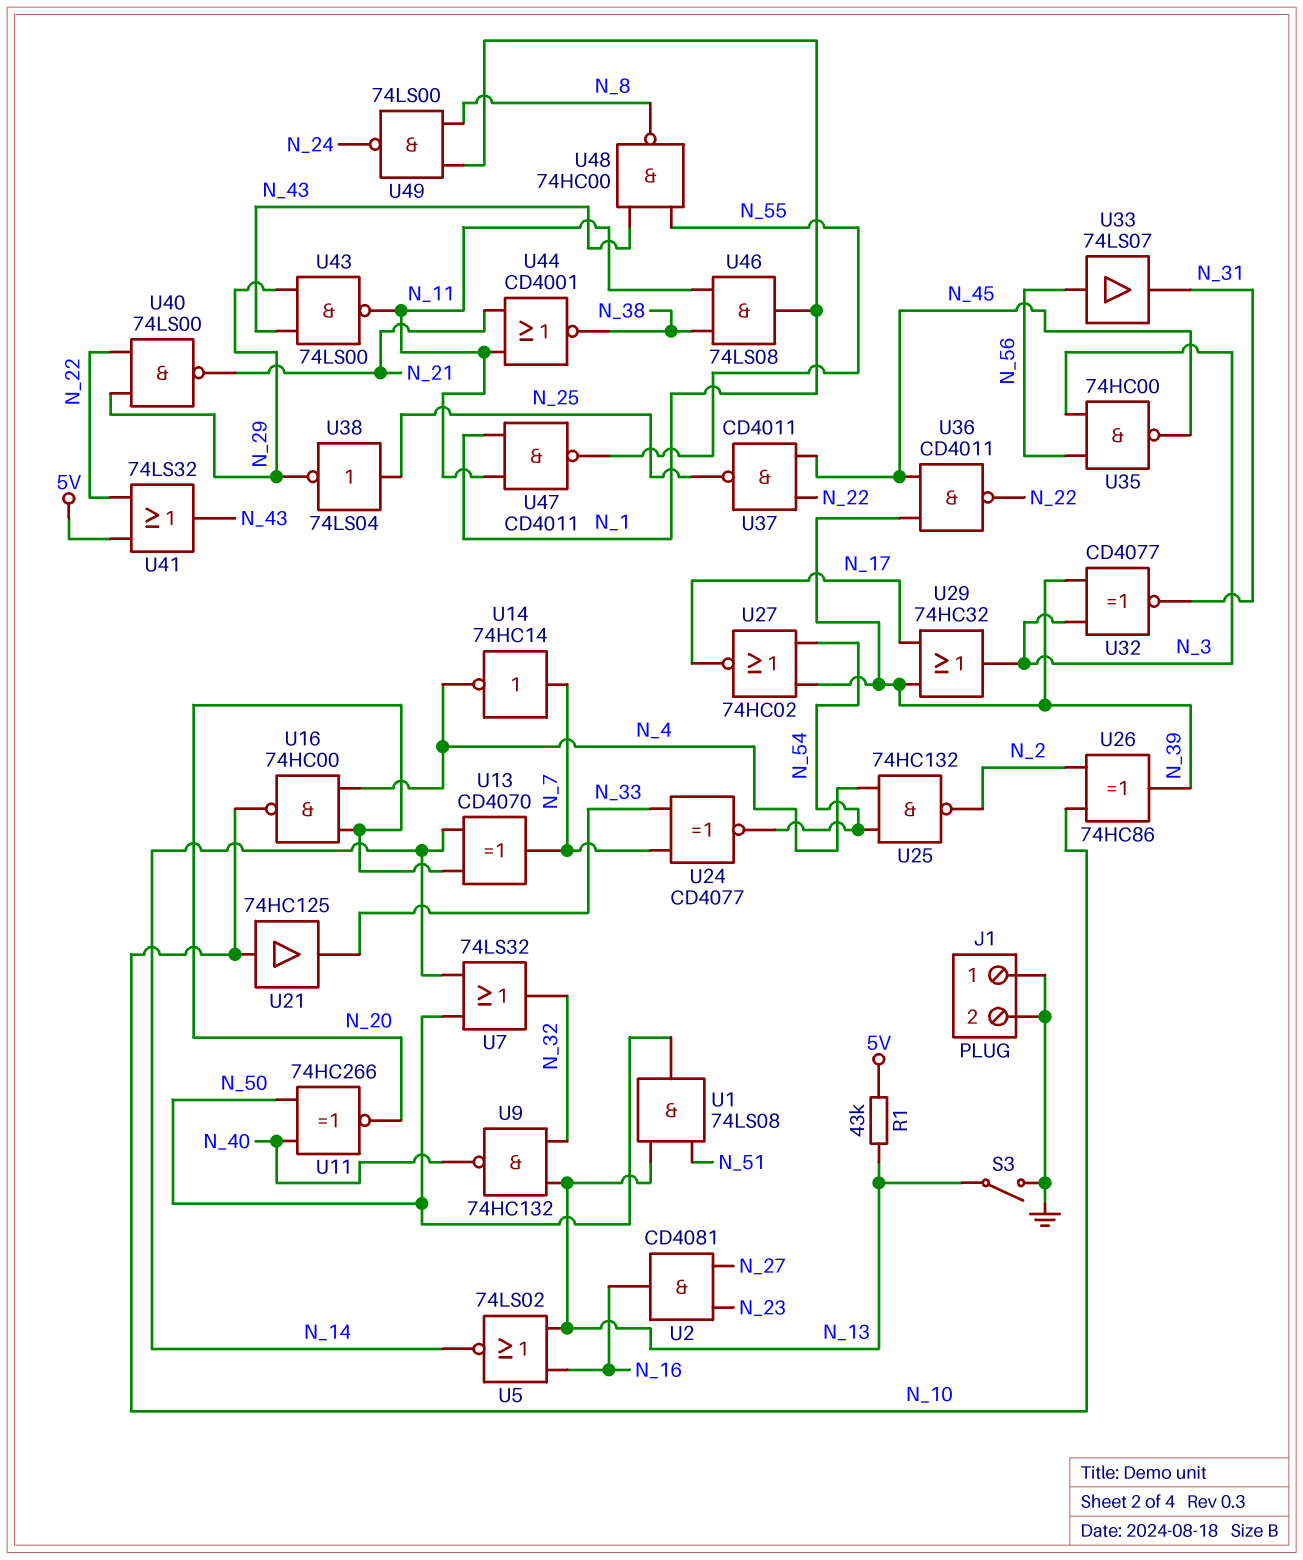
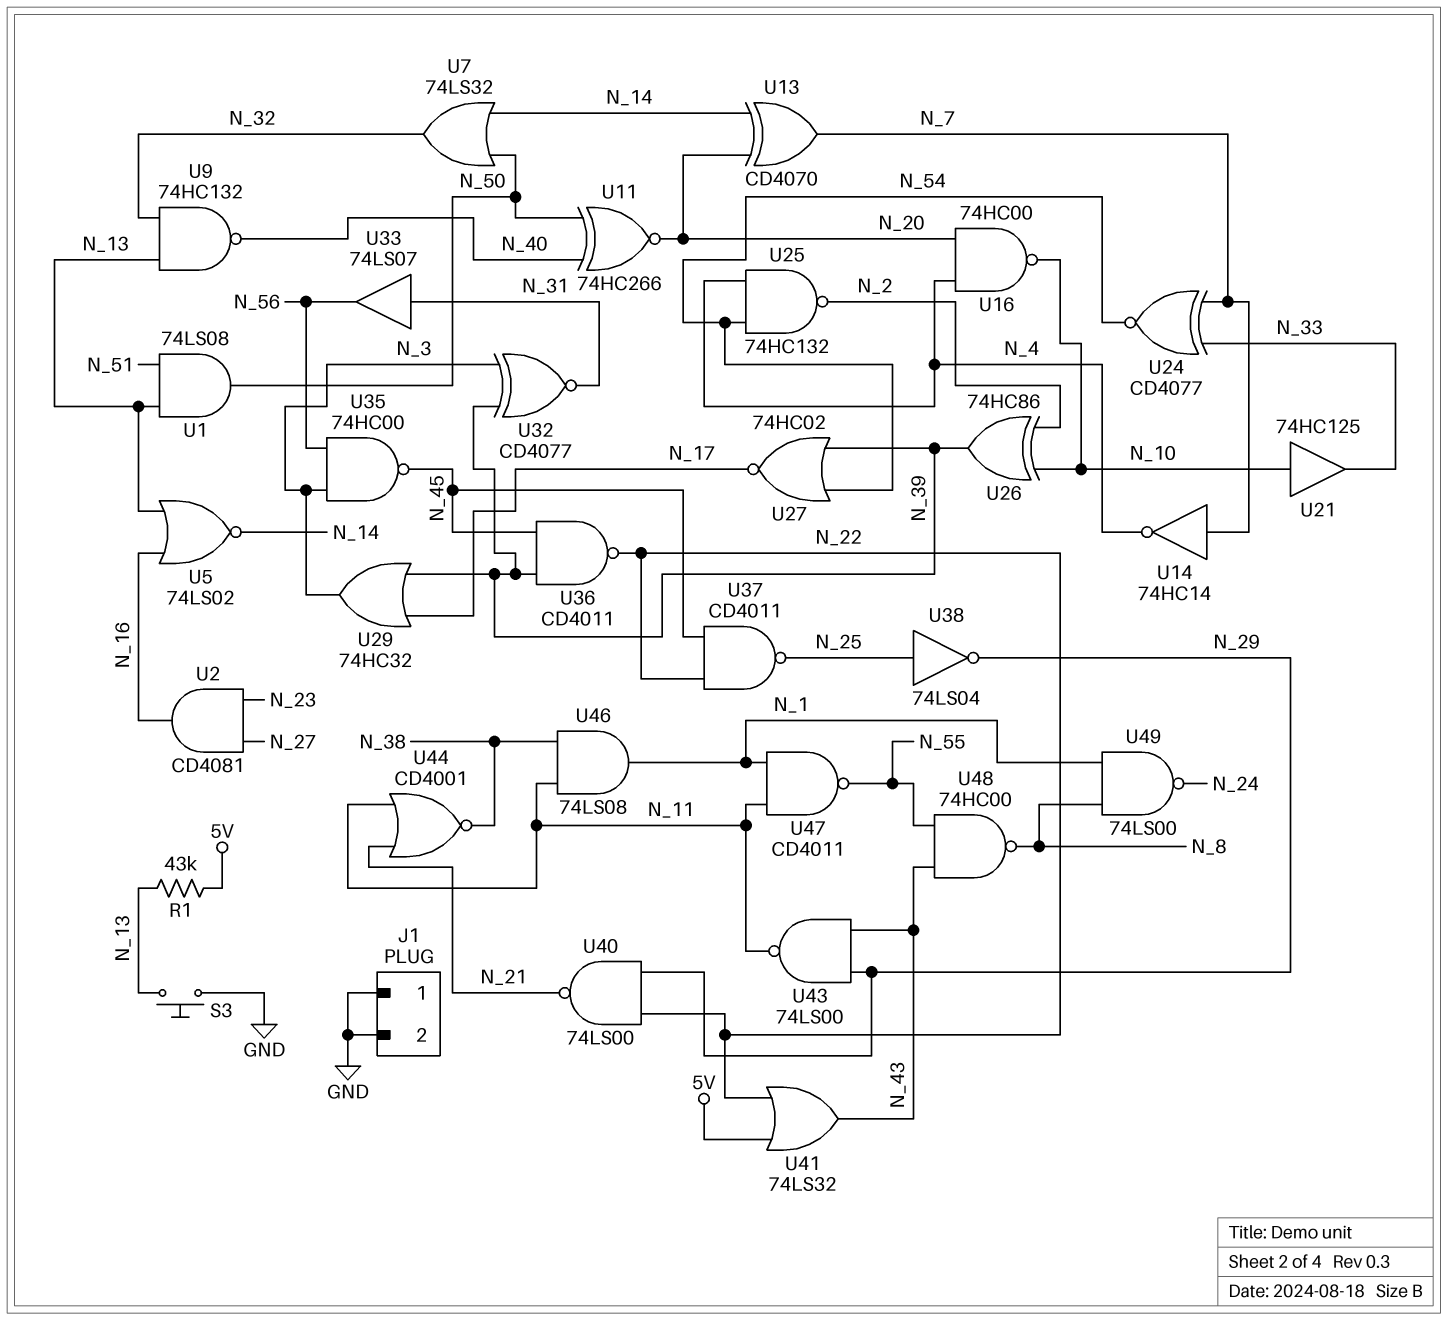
S3: switch (GND, N_13) -> button (GND, N_13)
U33: buffer 74LS07 (in N_56, out N_31) -> buffer 74LS07 (in N_31, out N_56)

